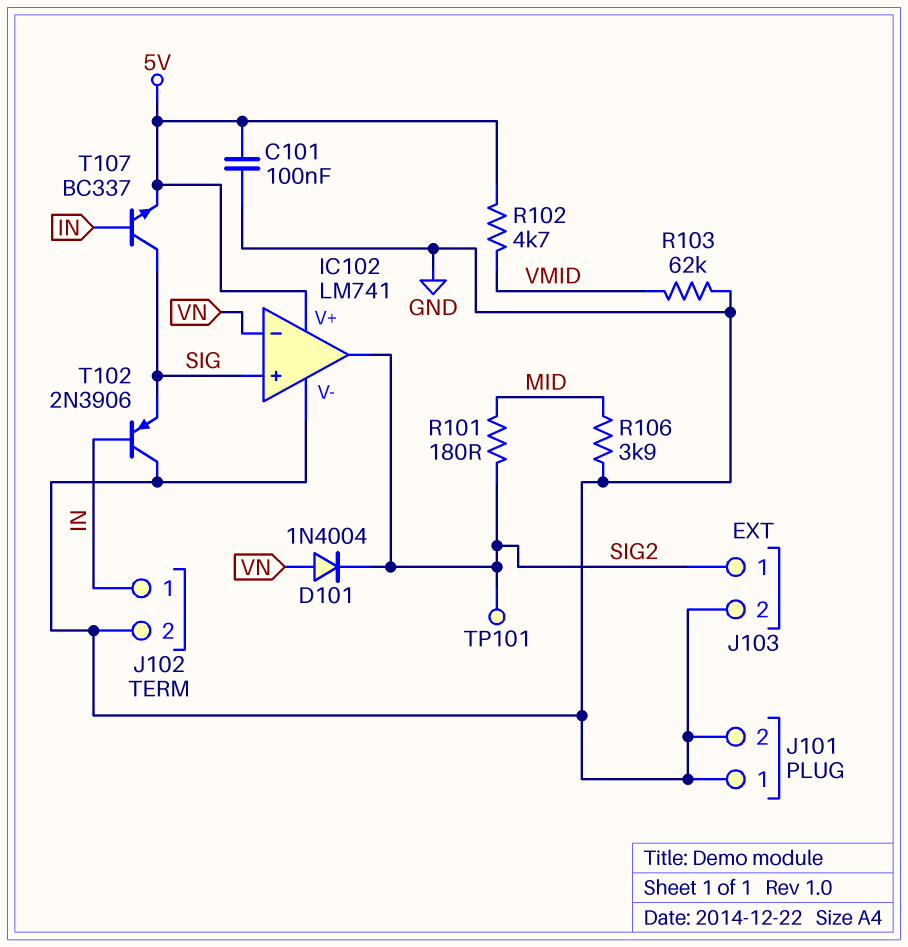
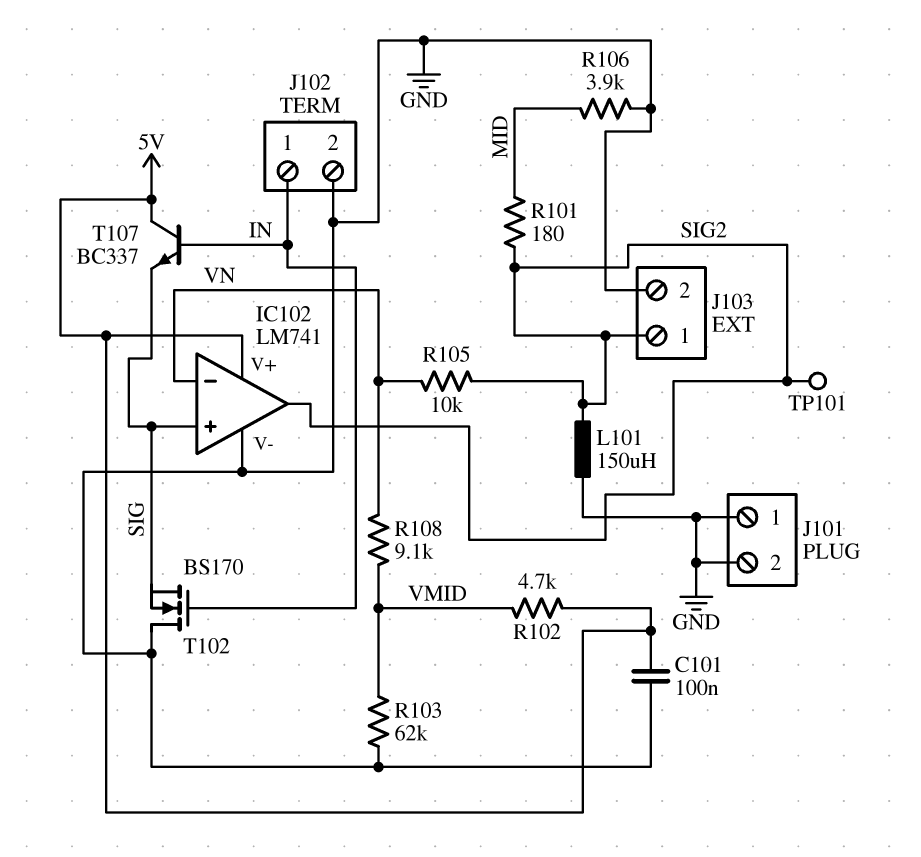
D101: diode 1N4004 (A VN, K SIG2) -> none
L101: none -> 150uH (GND, SIG2)
R105: none -> 10k (SIG2, VN)
R108: none -> 9.1k (VMID, VN)
T102: PNP 2N3906 (B IN, C GND, E SIG) -> NMOS BS170 (G IN, D GND, S SIG)
T107: NPN BC337 (B IN, C SIG, E 5V) -> NPN BC337 (B IN, C 5V, E SIG)

